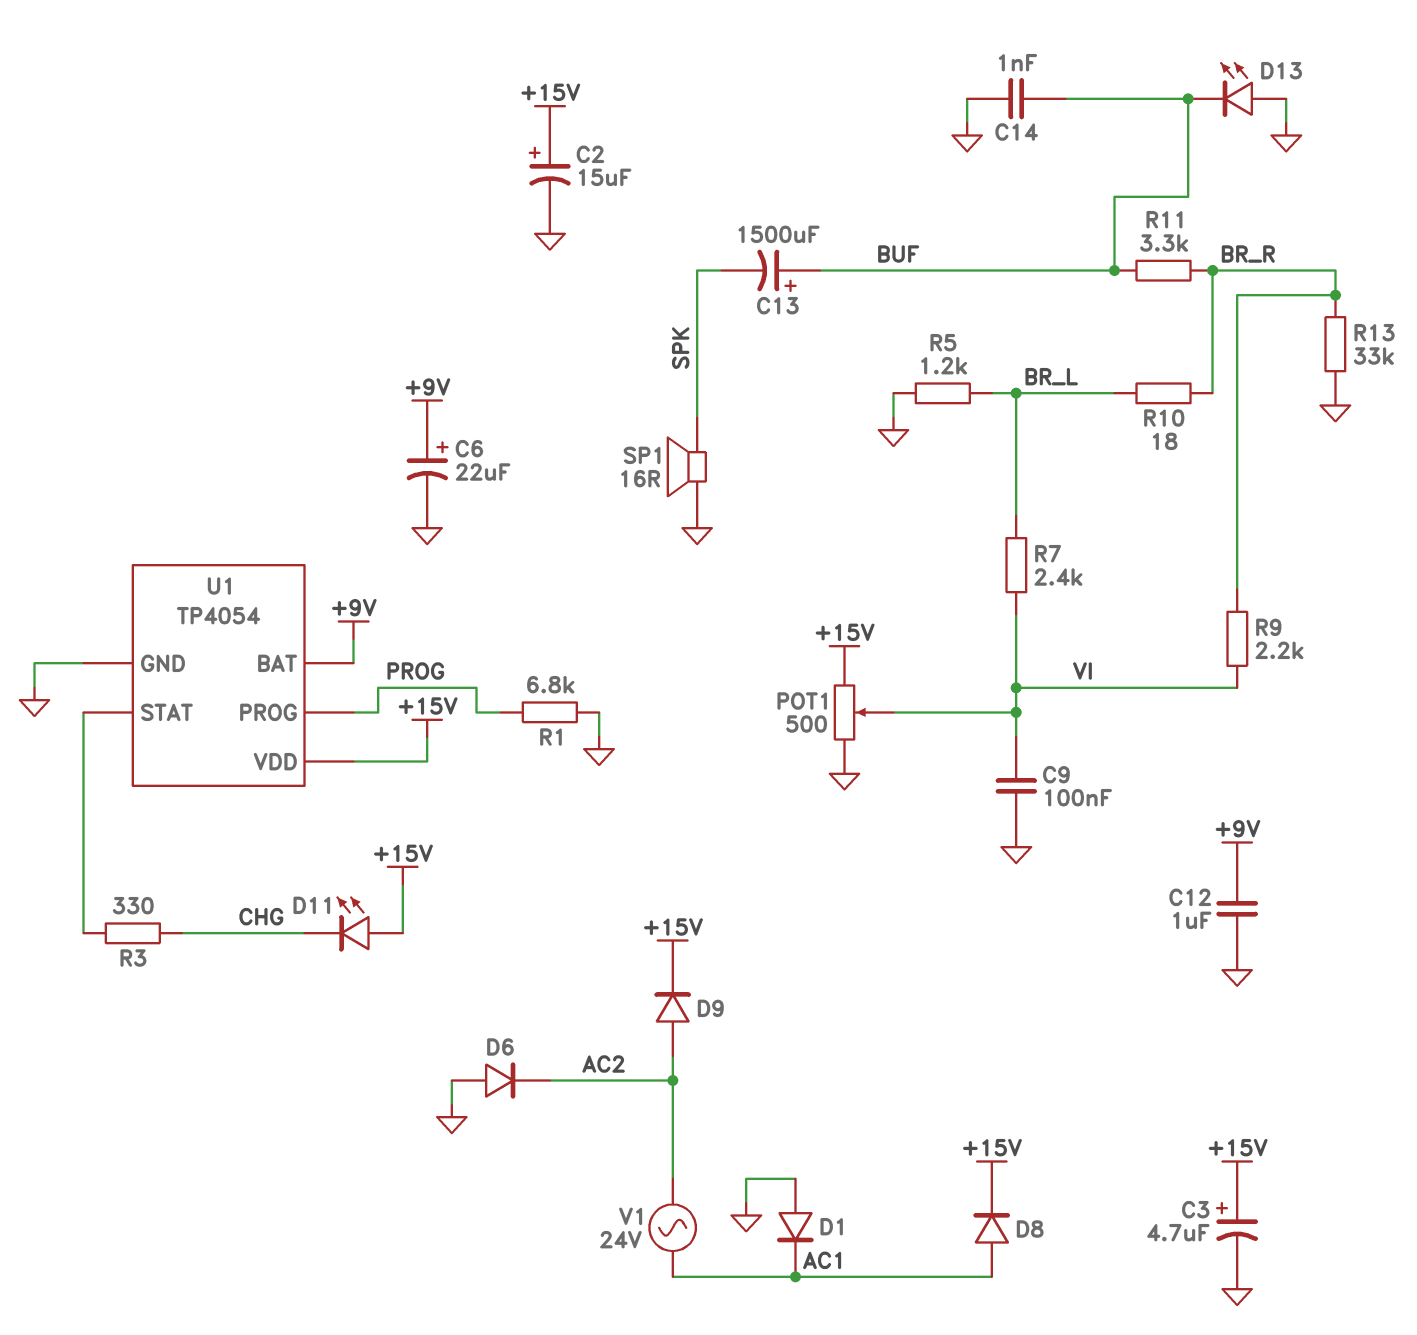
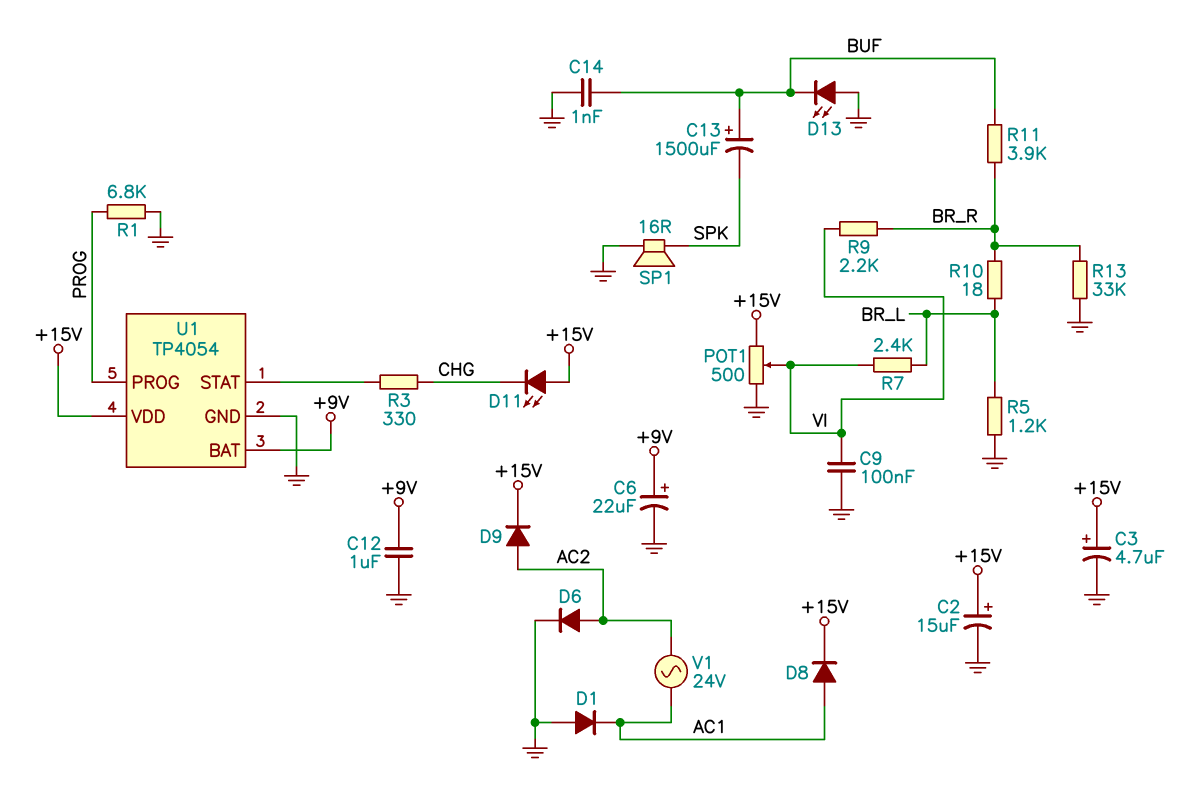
D6: diode (A GND, K AC2) -> diode (A AC2, K GND)
R11: 3.3k (BR_R, BUF) -> 3.9k (BR_R, BUF)

